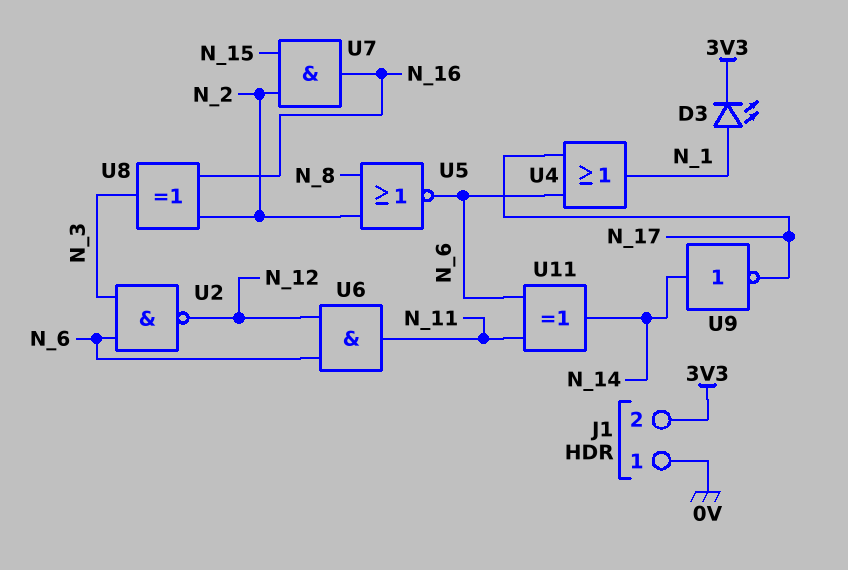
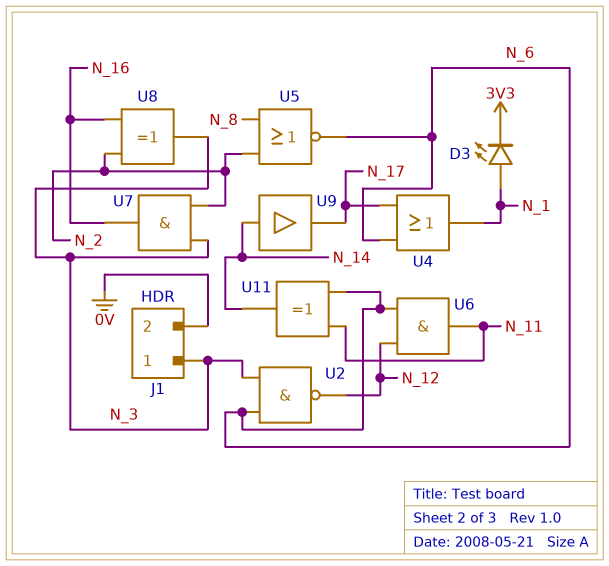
J1 pin 1: 0V -> N_3
J1 pin 2: 3V3 -> 0V
U7: AND (in N_2, in N_15, out N_16) -> AND (in N_2, in N_3, out N_16)
U9: NOT (in N_14, out N_17) -> buffer (in N_14, out N_17)

